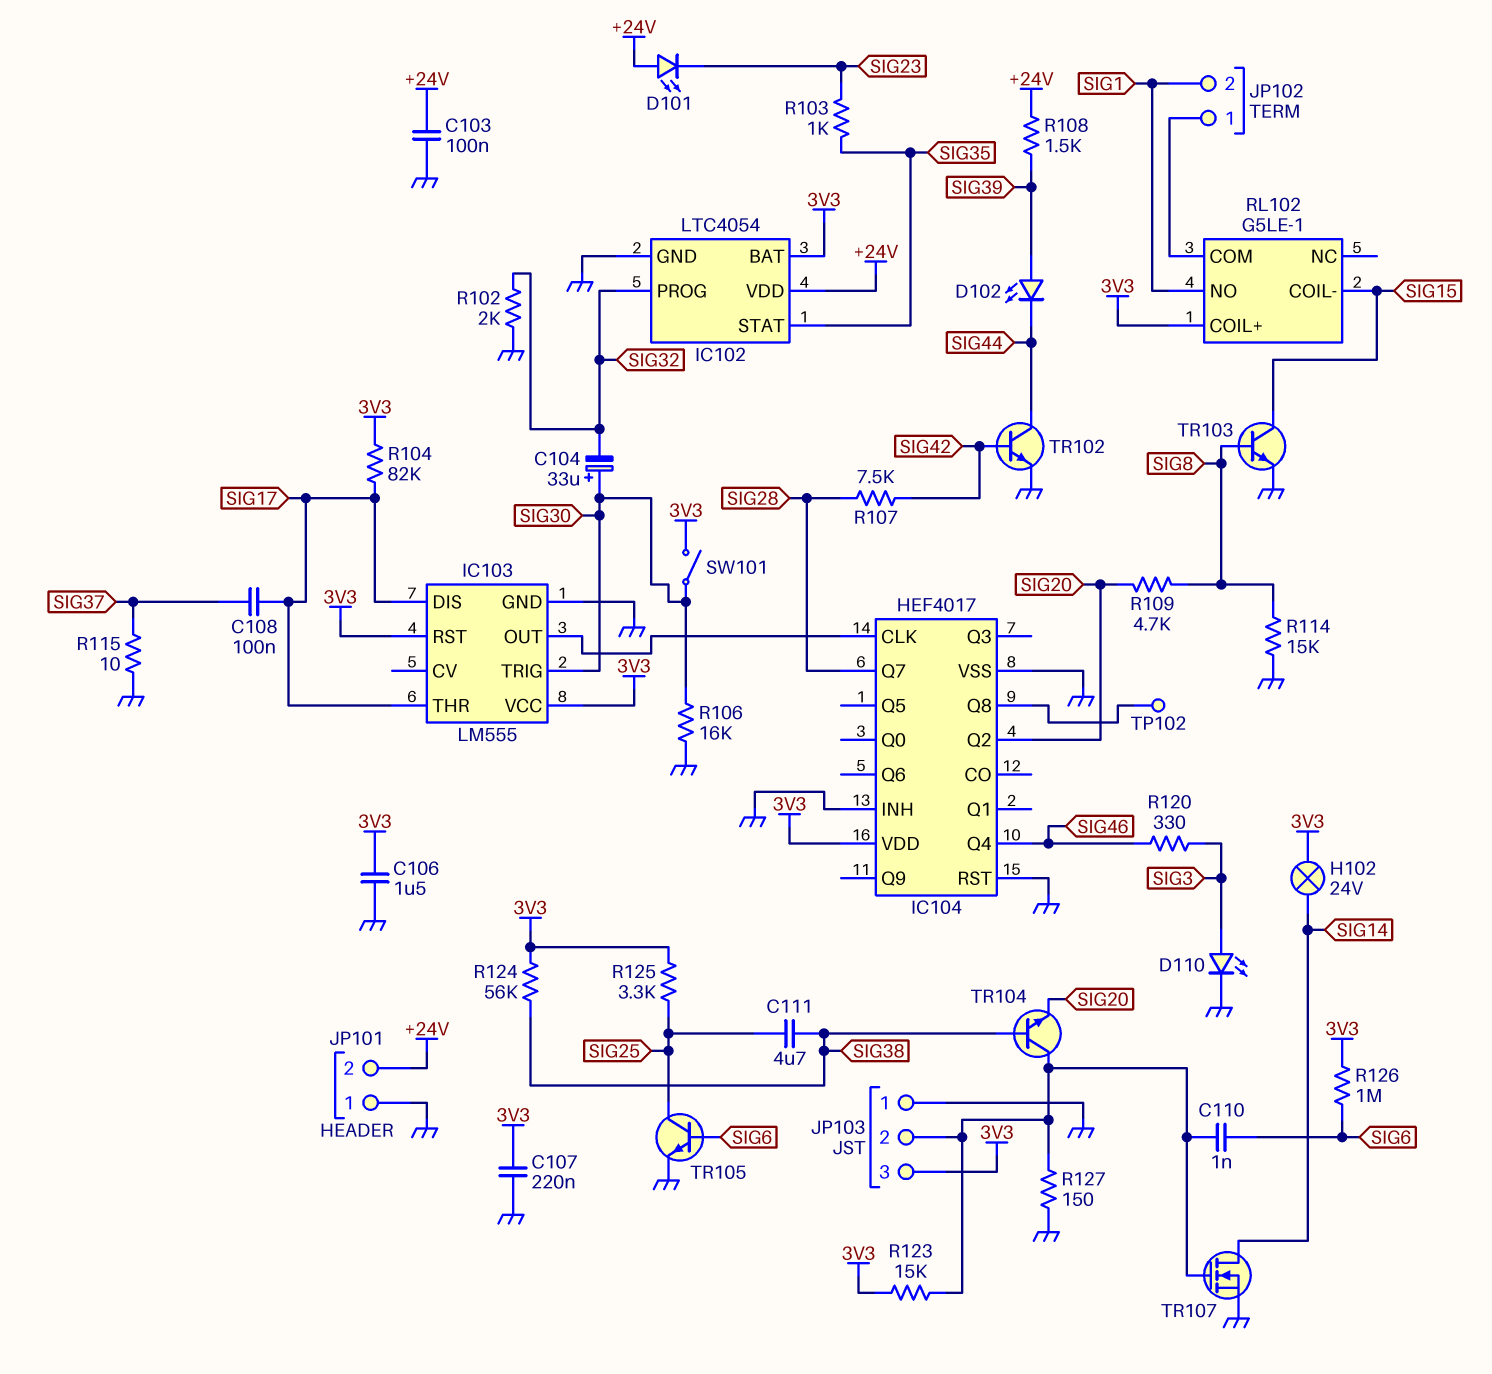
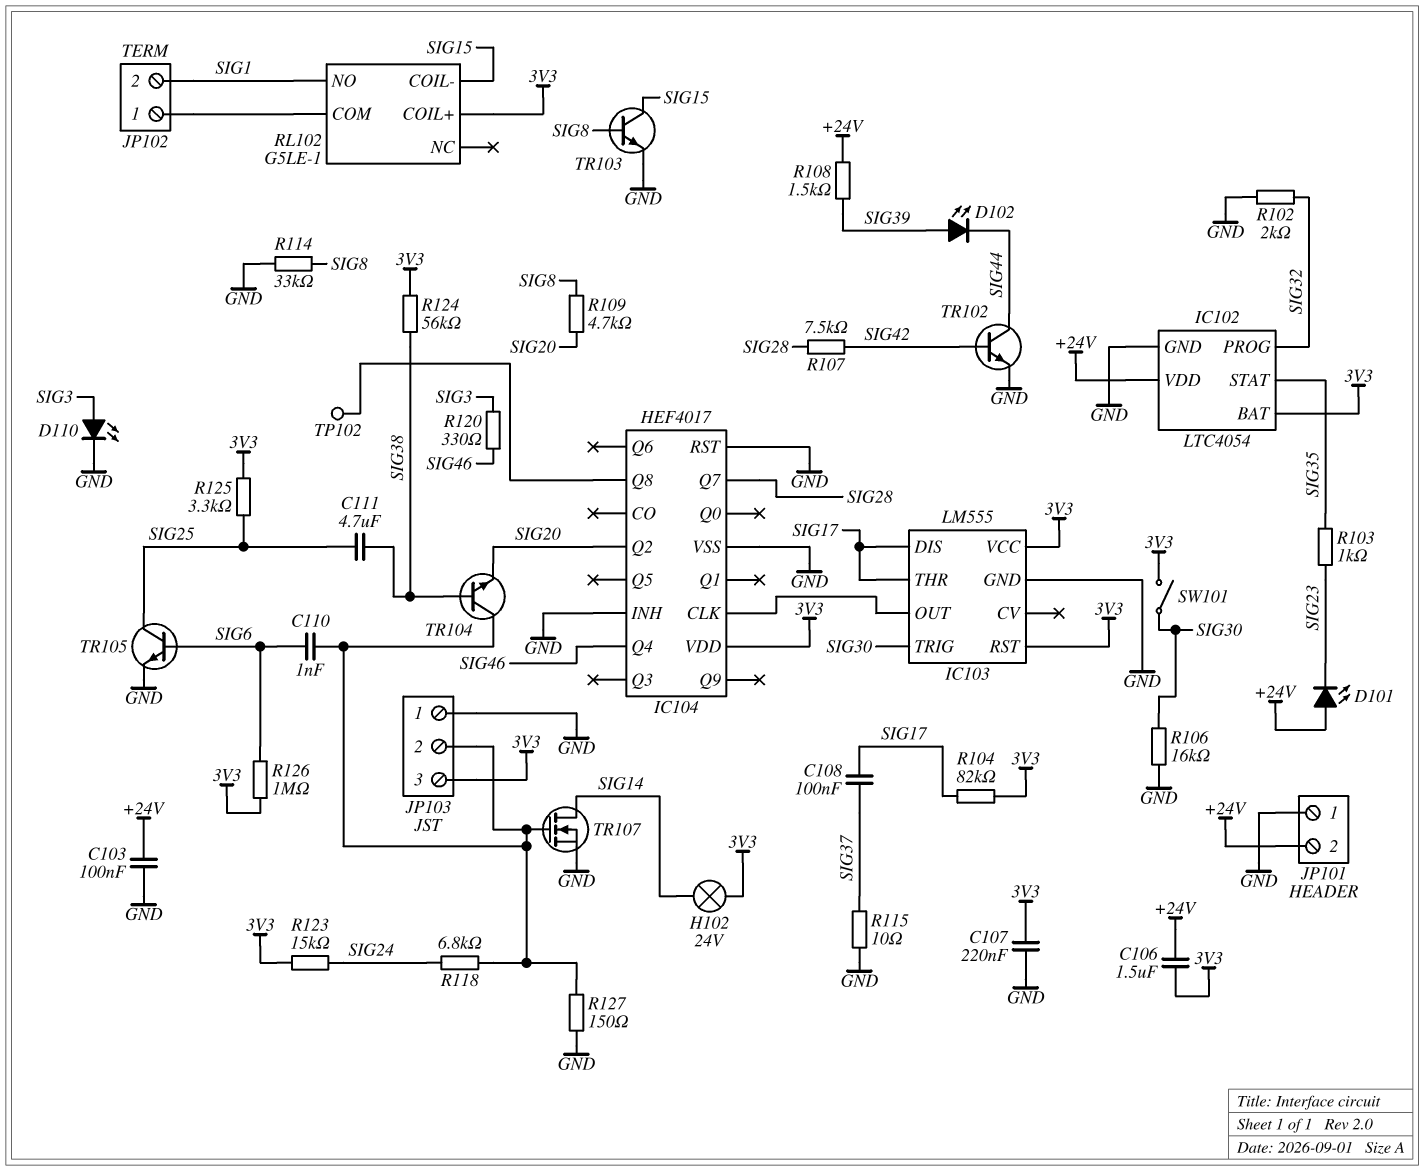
C104: 33uF (plus SIG30, minus SIG32) -> none
C106: 1.5uF (3V3, GND) -> 1.5uF (+24V, 3V3)
R114: 15k (GND, SIG8) -> 33k (GND, SIG8)
R118: none -> 6.8k (JP103/2, SIG24)
R123: 15k (3V3, JP103/2) -> 15k (3V3, SIG24)

